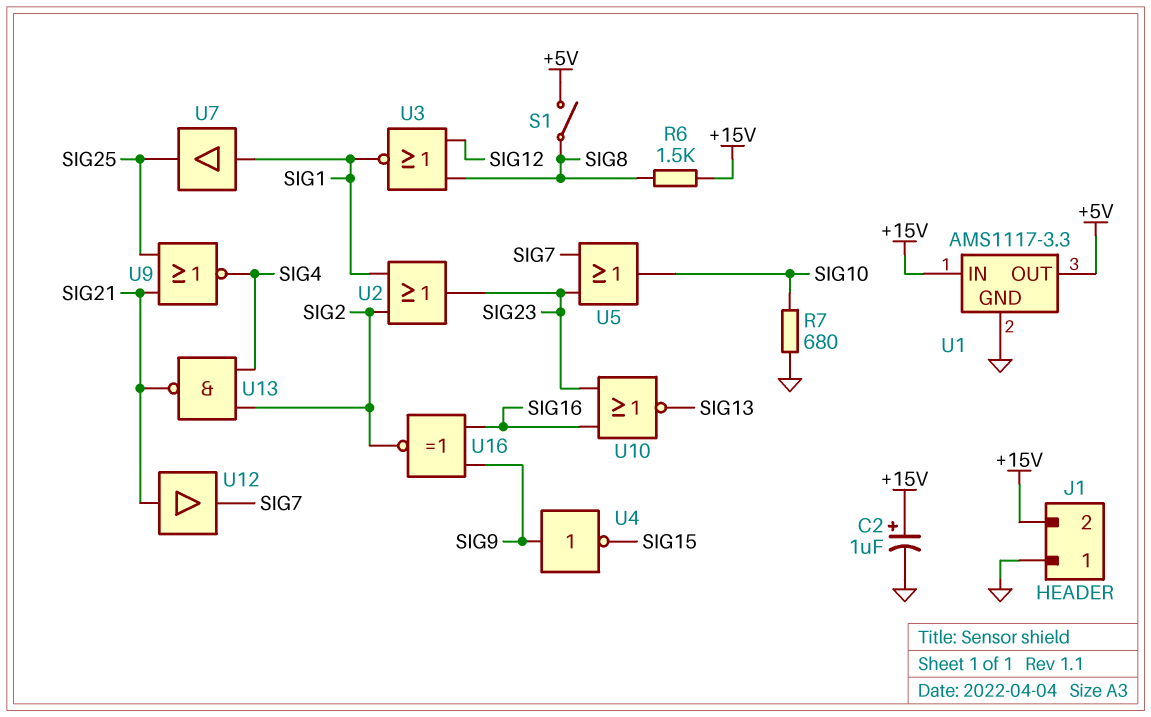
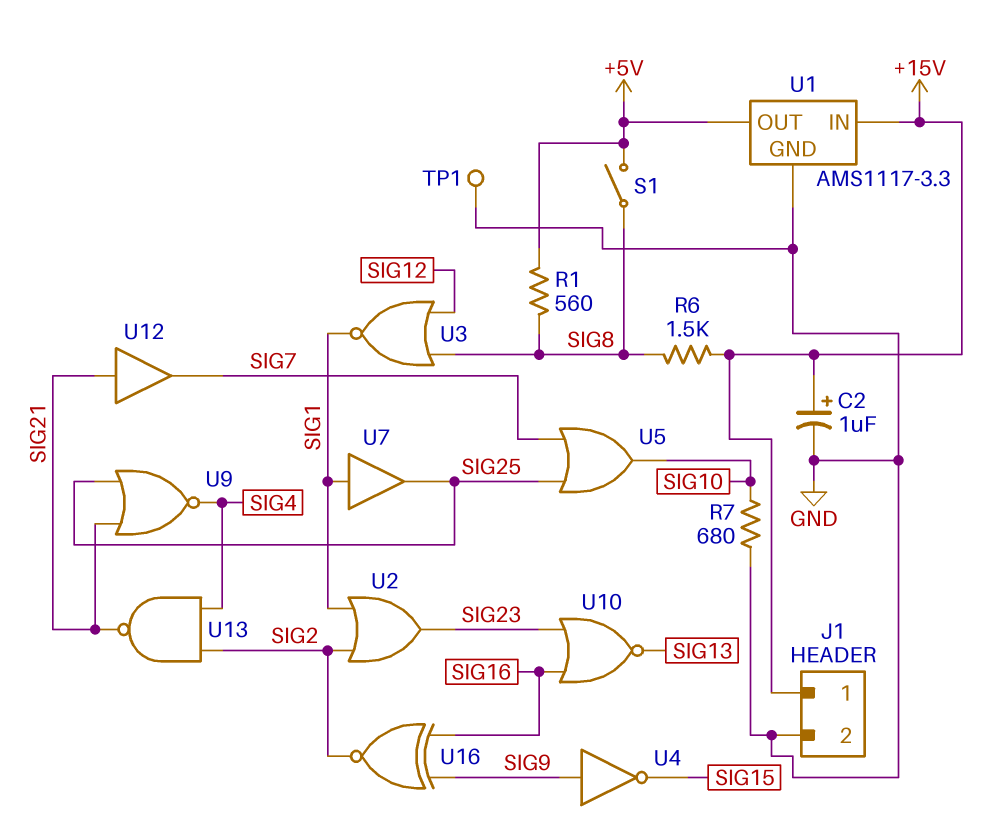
J1 pin 1: GND -> +15V
J1 pin 2: +15V -> GND
R1: none -> 560 (+5V, SIG8)
TP1: none -> test point (GND)
U5: OR (in SIG7, in SIG23, out SIG10) -> OR (in SIG7, in SIG25, out SIG10)

